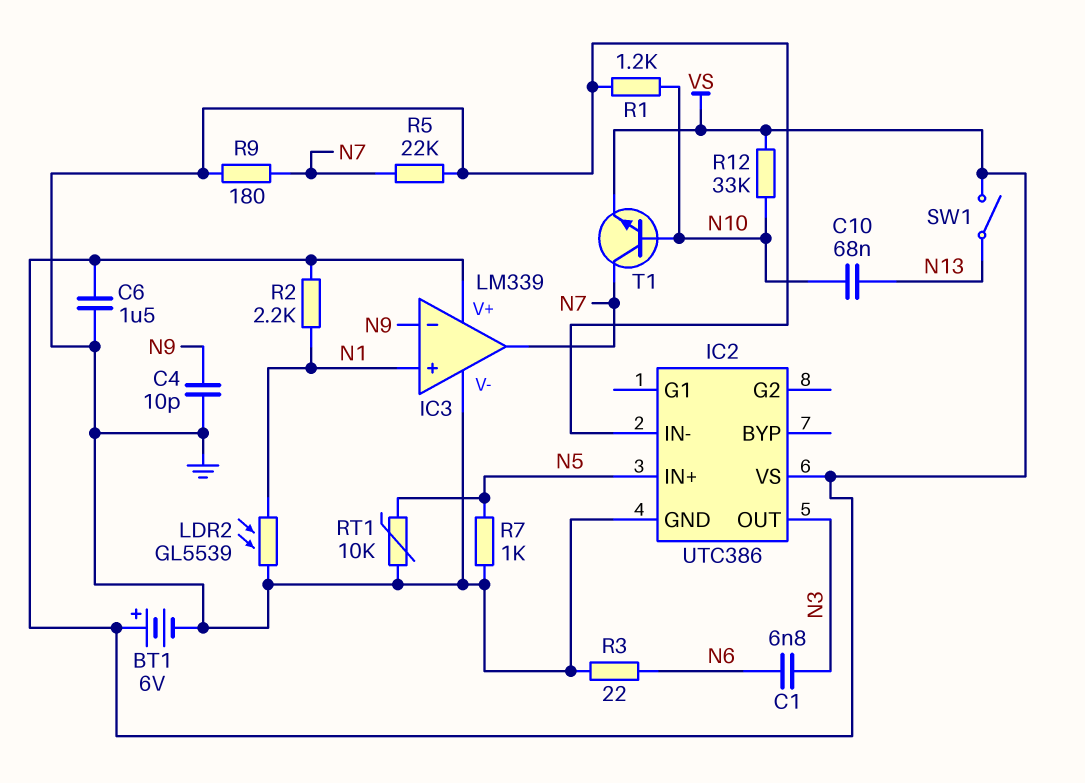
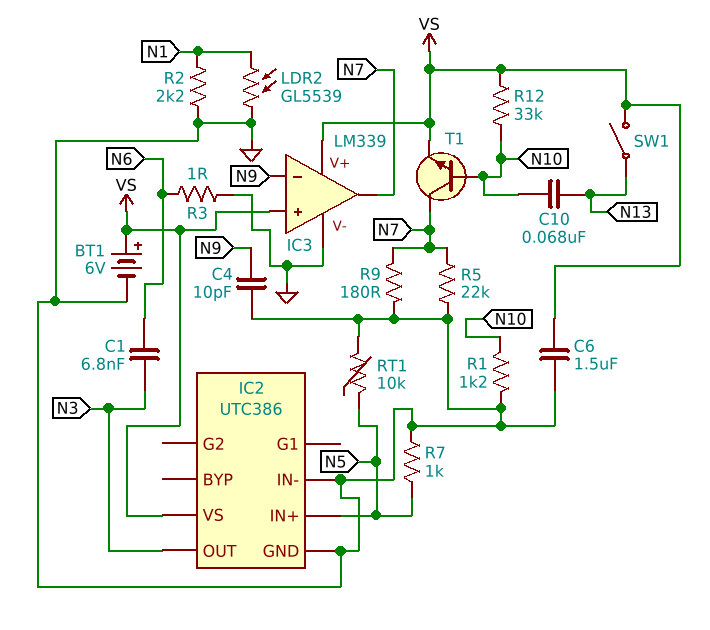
IC3 pin in+: N1 -> VS
R2: 2.2k (N1, VS) -> 2.2k (GND, N1)
R3: 22 (GND, N6) -> 1 (GND, N6)

